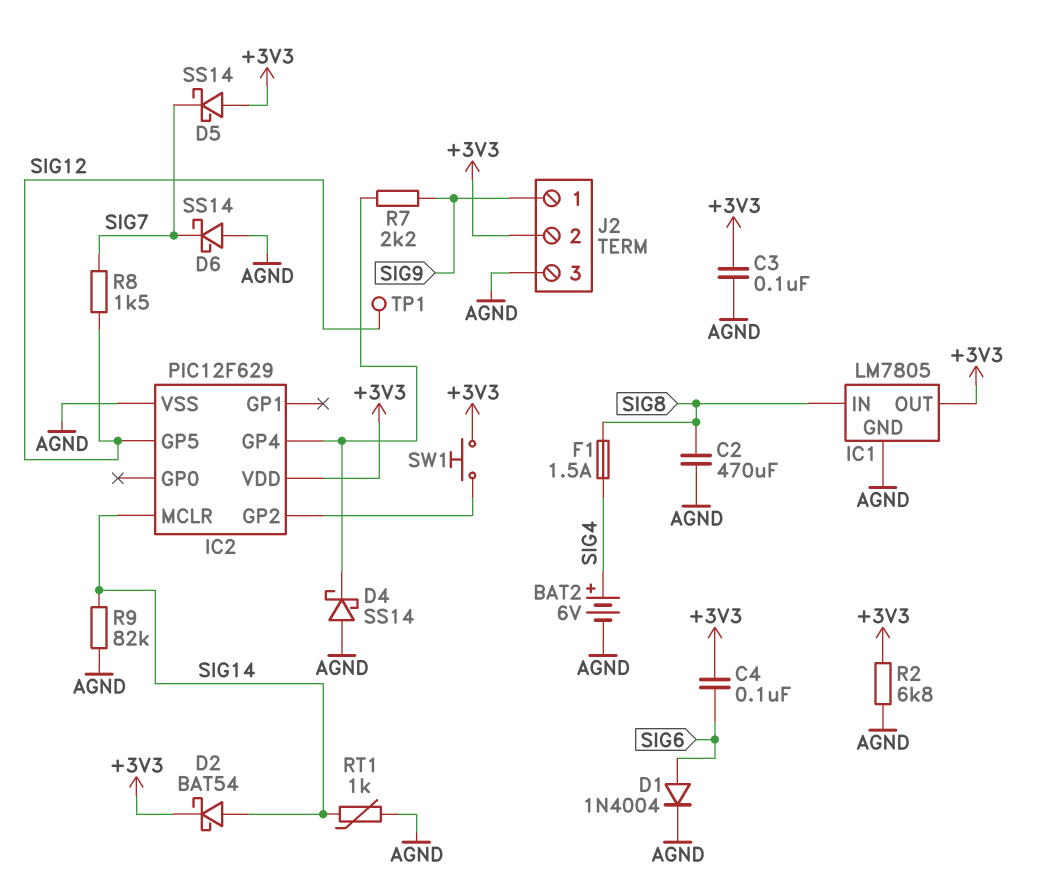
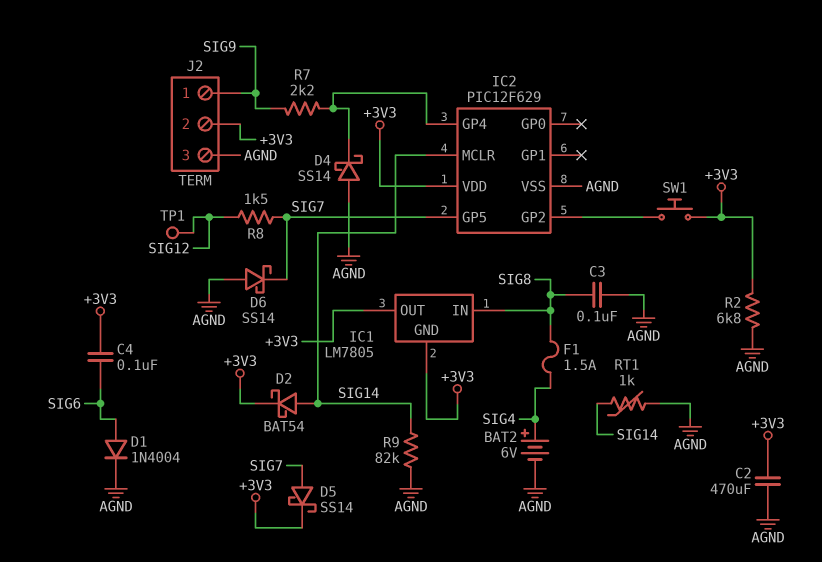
C2: 470uF (AGND, SIG8) -> 470uF (+3V3, AGND)
C3: 100nF (+3V3, AGND) -> 100nF (AGND, SIG8)
D5: schottky SS14 (A +3V3, K SIG7) -> schottky SS14 (A SIG7, K +3V3)
IC1 pin GND: AGND -> +3V3
IC2 pin GP5: SIG12 -> SIG7

